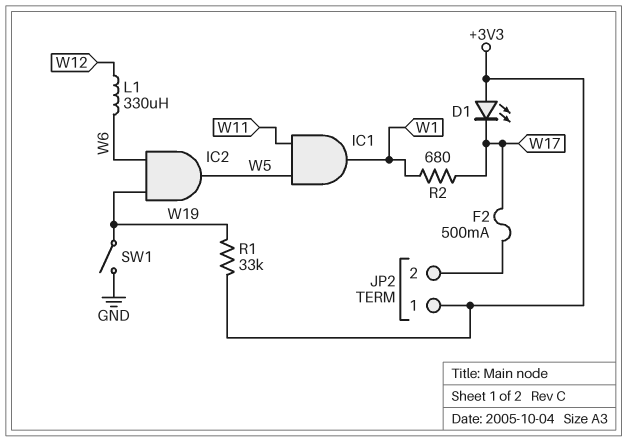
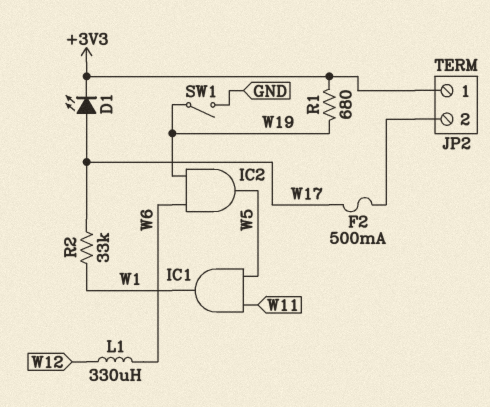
D1: LED (A +3V3, K W17) -> LED (A W17, K +3V3)
R1: 33k (+3V3, W19) -> 680 (+3V3, W19)
R2: 680 (W1, W17) -> 33k (W1, W17)

